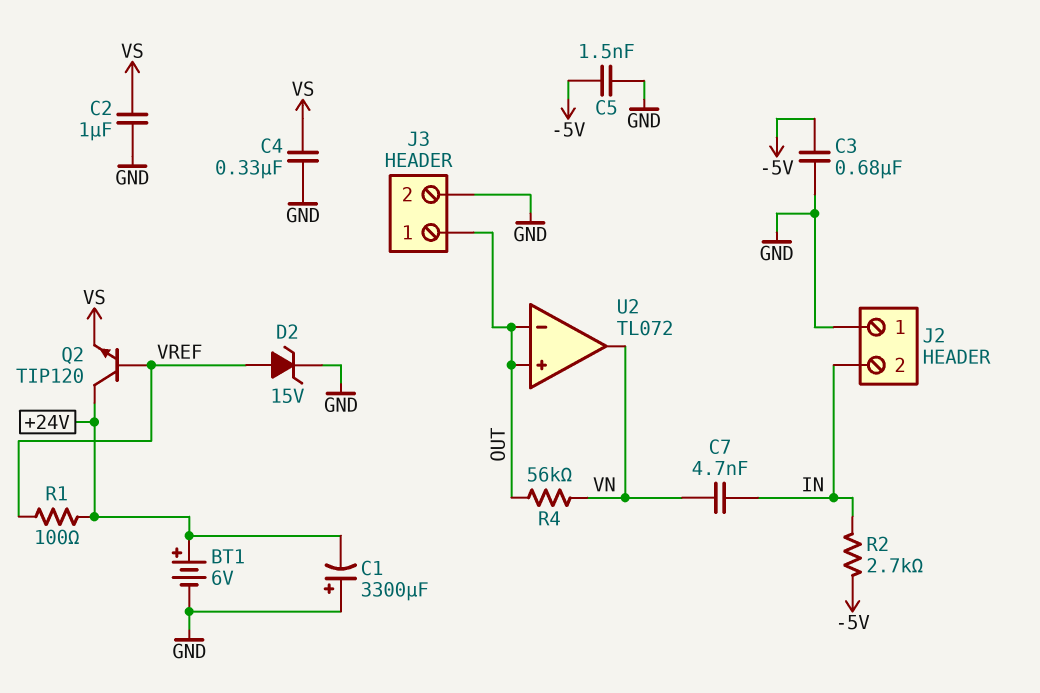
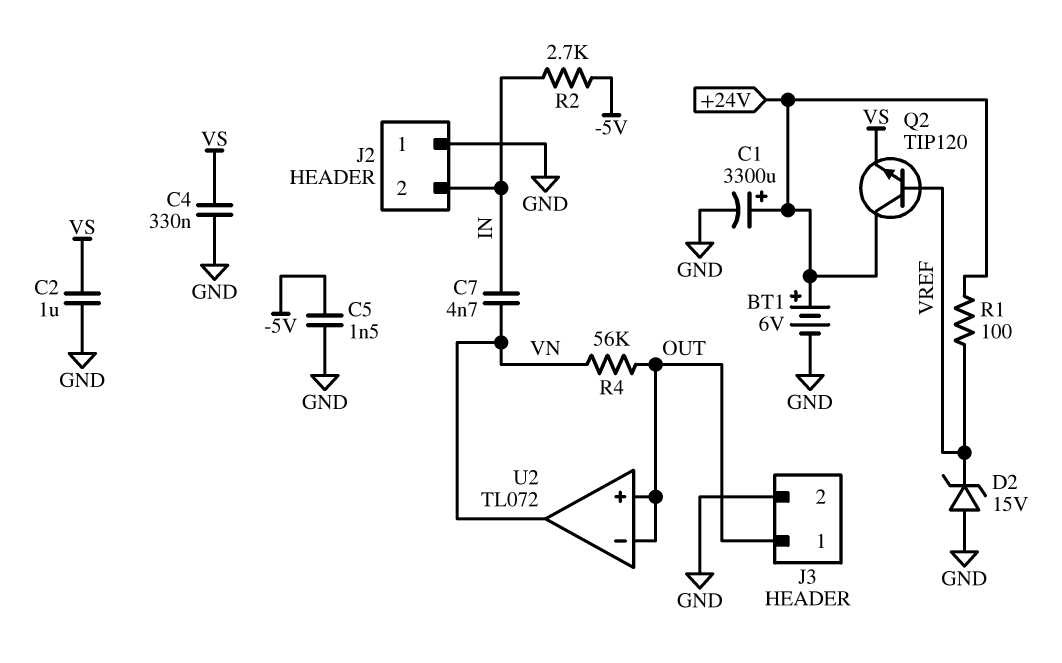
C1: 3300uF (plus GND, minus +24V) -> 3300uF (plus +24V, minus GND)
C3: 680nF (-5V, GND) -> none
D2: zener 15V (A VREF, K GND) -> zener 15V (A GND, K VREF)

